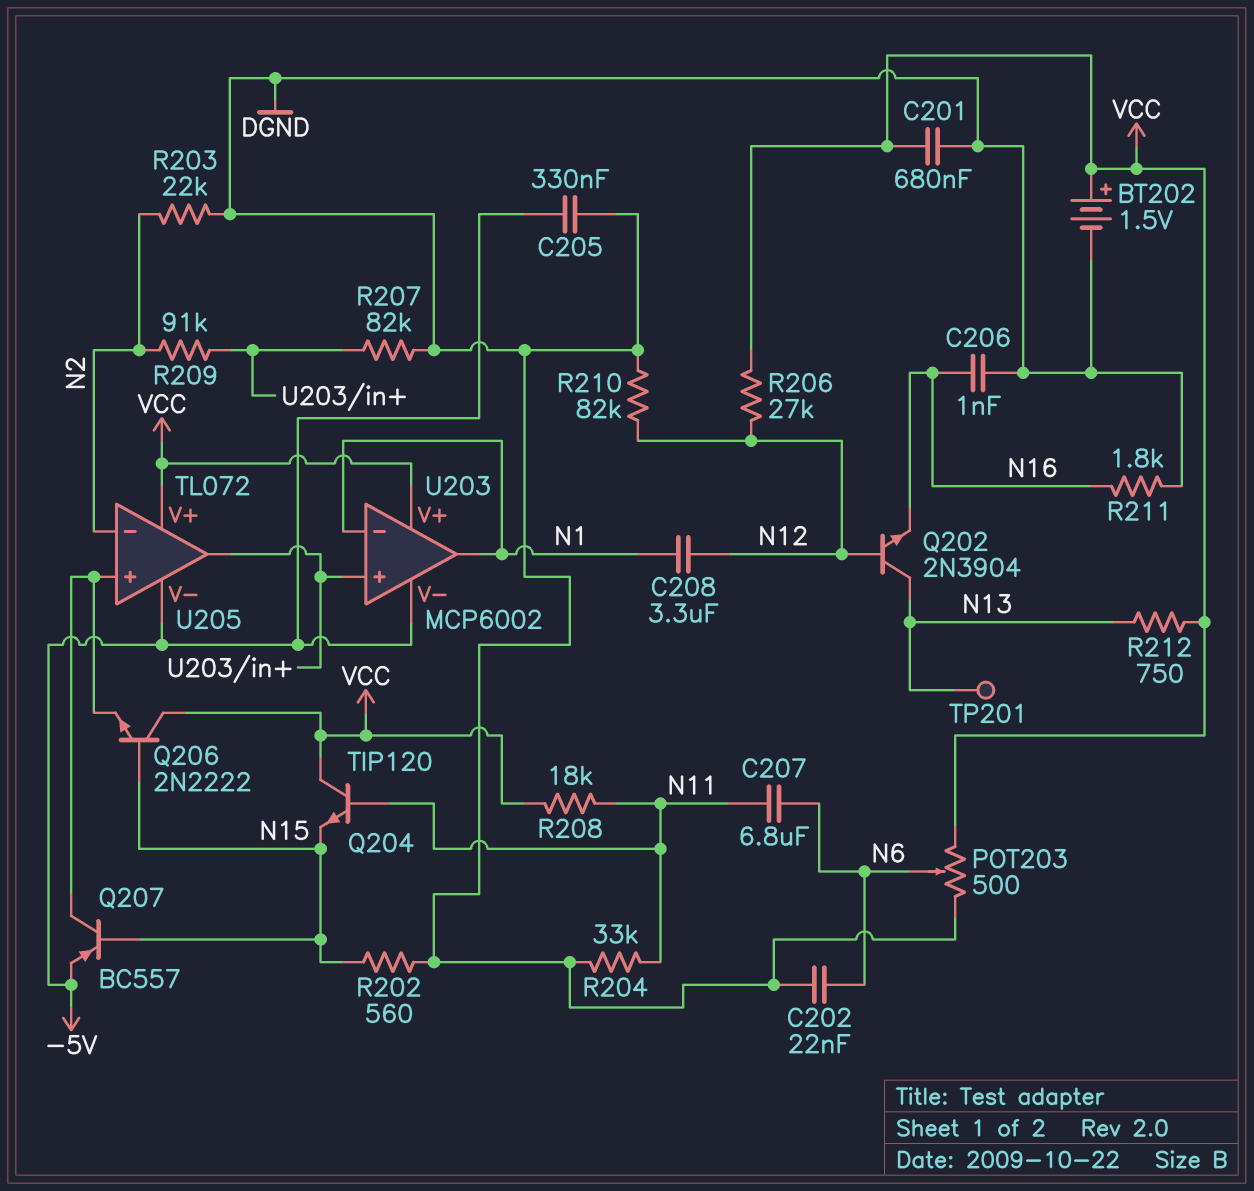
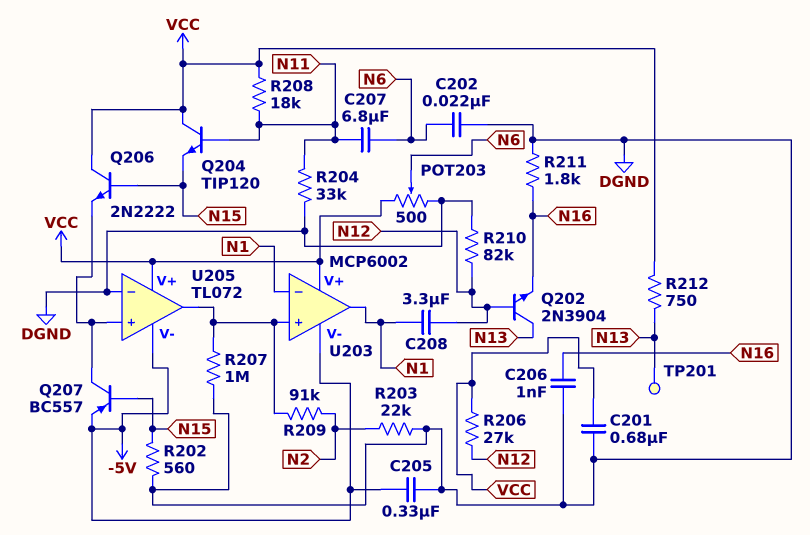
BT202: 1.5V (plus VCC, minus DGND) -> none
R207: 82k (DGND, U203/in+) -> 1M (DGND, U203/in+)
U205 pin in-: N2 -> DGND

